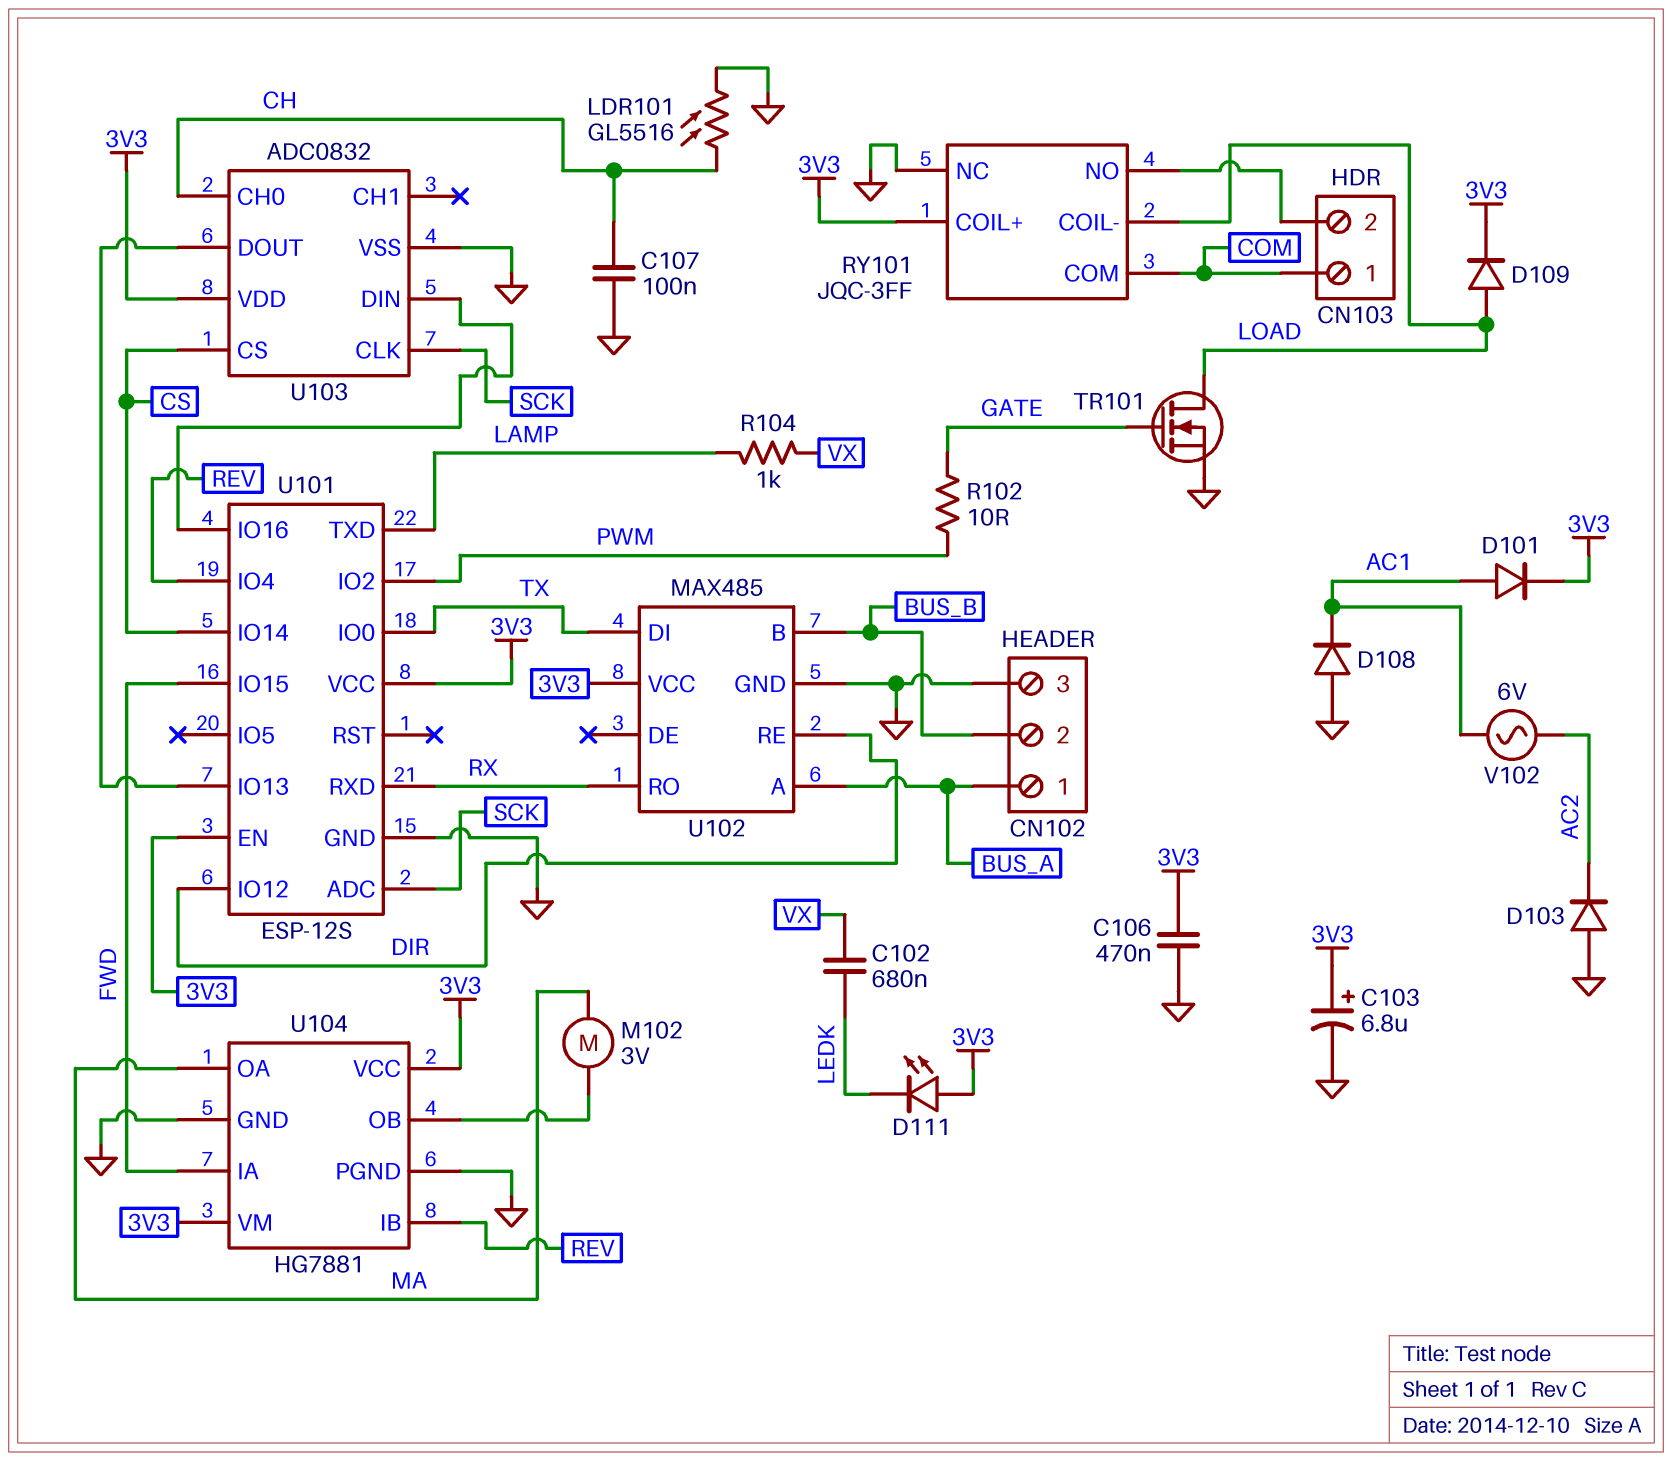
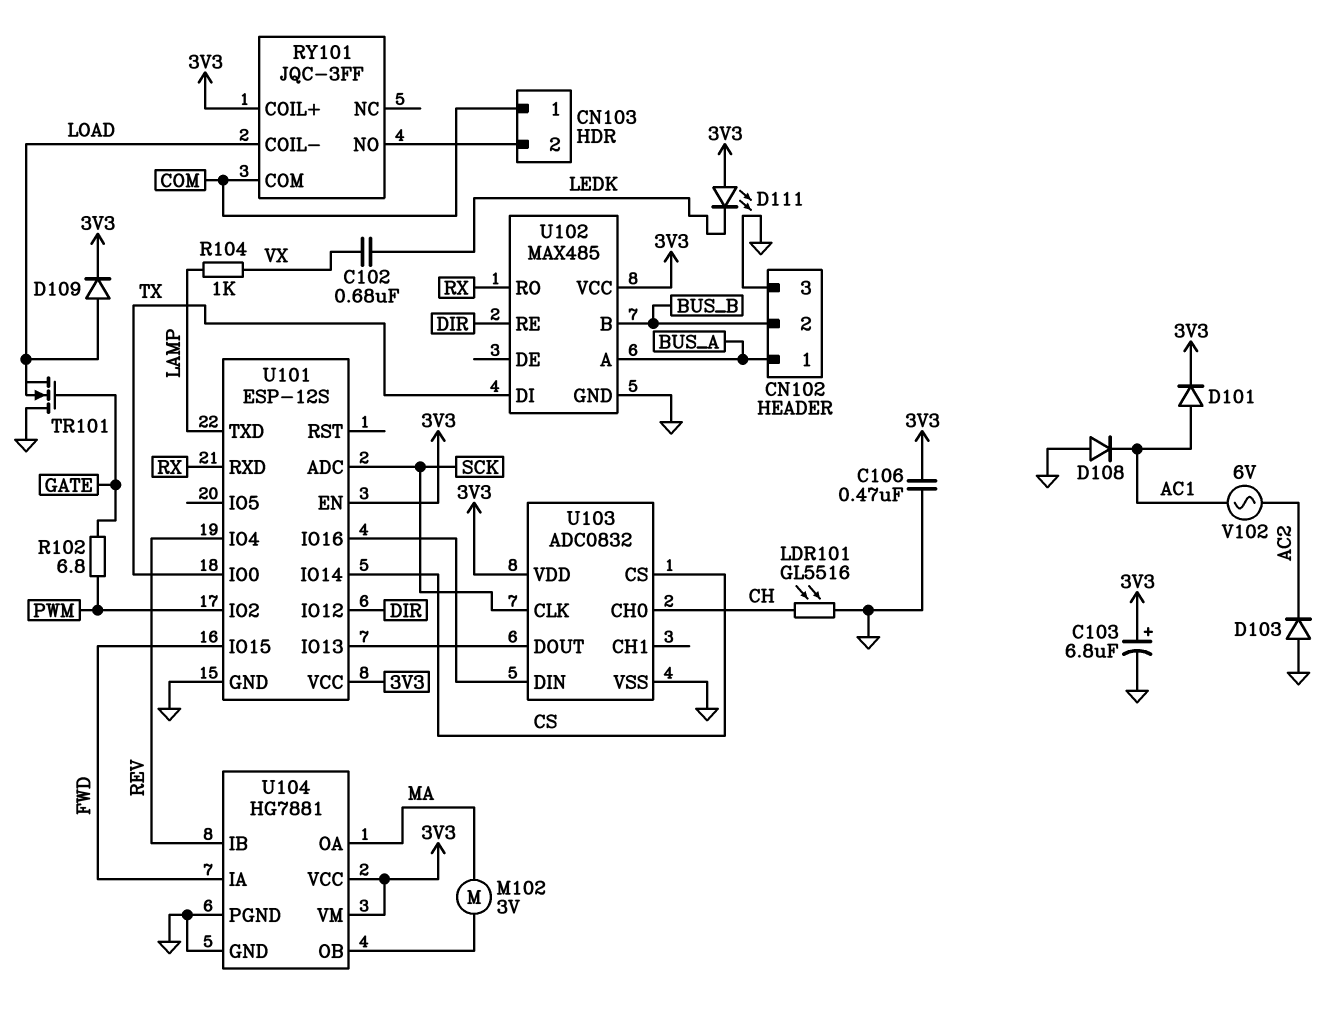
C107: 100nF (CH, GND) -> none
R102: 10 (GATE, PWM) -> 6.8 (GATE, PWM)
RY101 pin NC: GND -> none
TR101: NMOS (G GATE, D LOAD, S GND) -> NMOS (G GATE, D GND, S LOAD)

